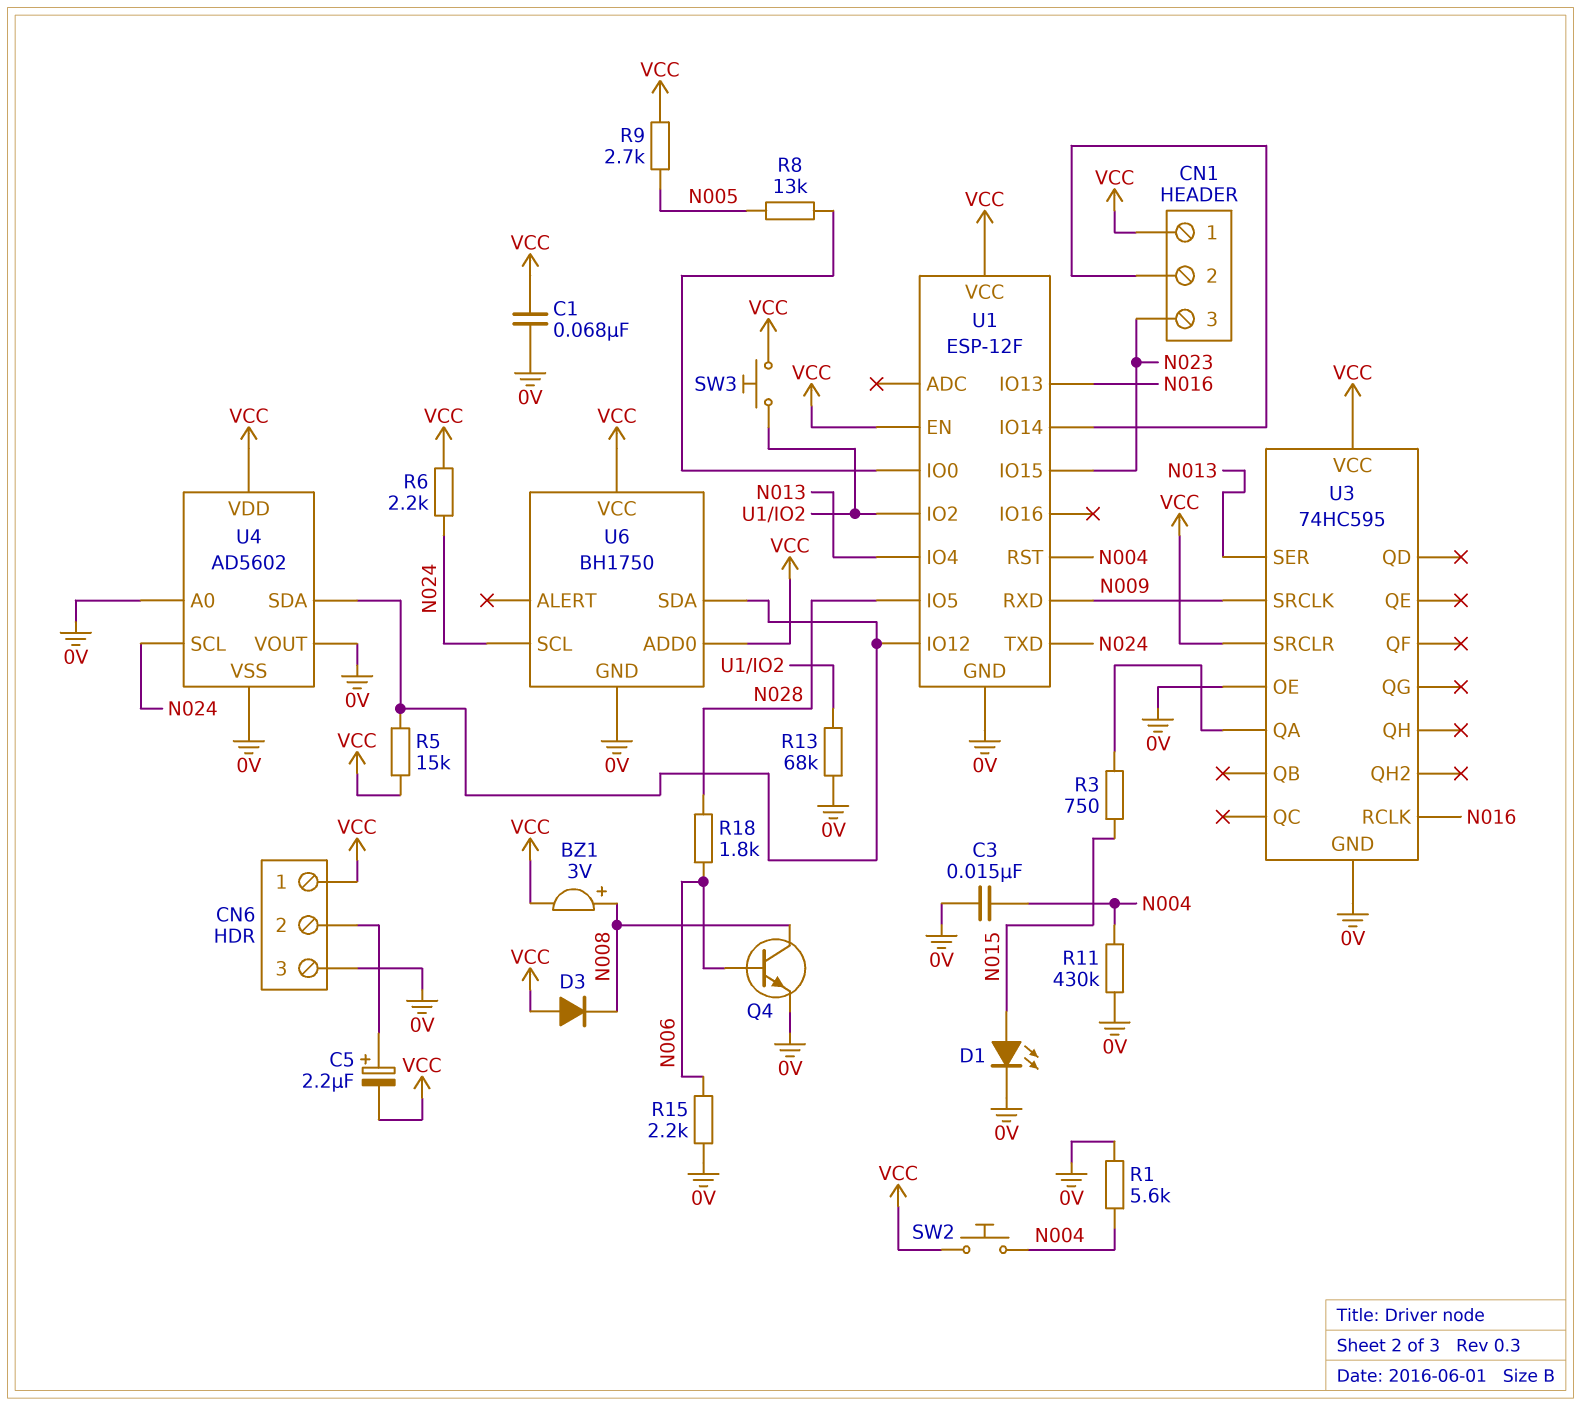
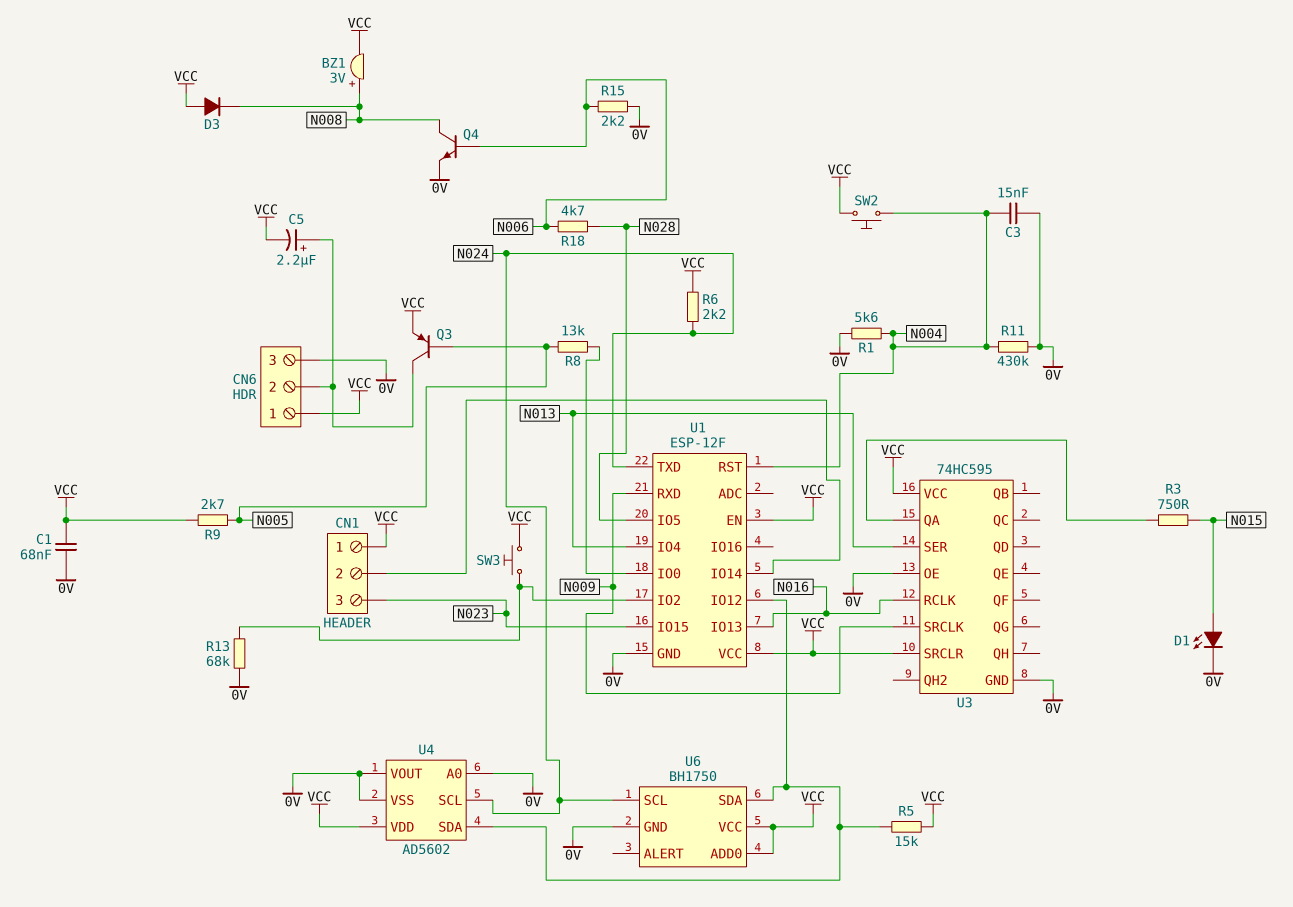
Q3: none -> PNP (B N005, C CN6/2, E VCC)
R18: 1.8k (N006, N028) -> 4.7k (N006, N028)

